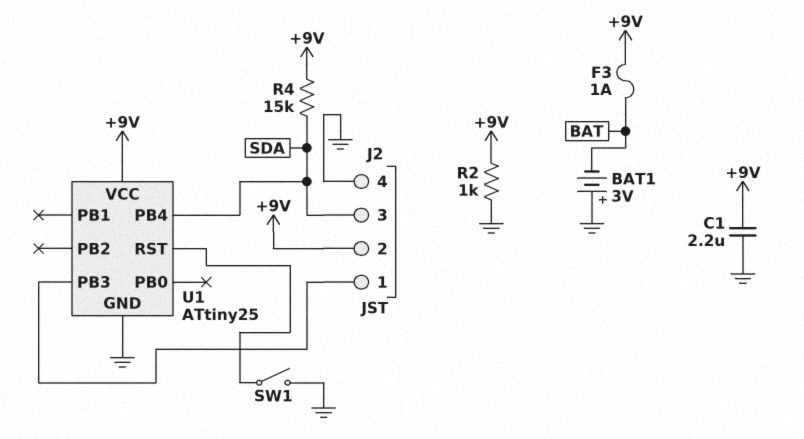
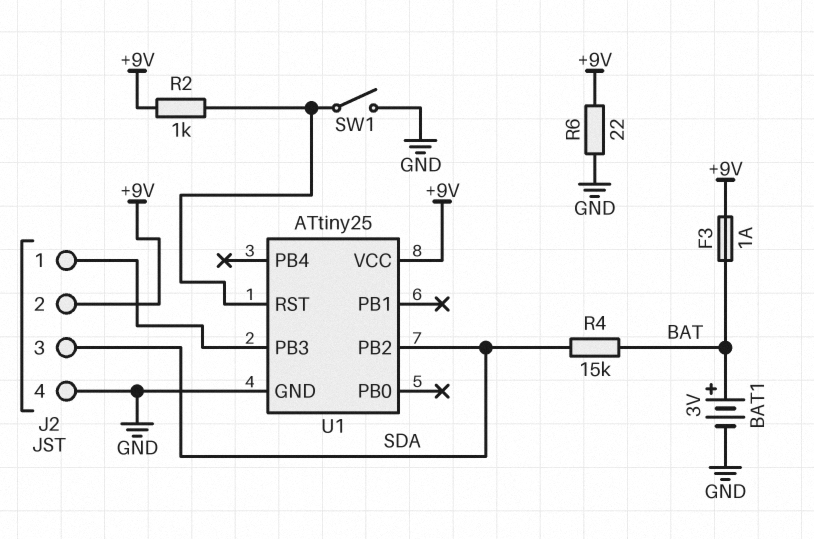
BAT1: 3V (plus GND, minus BAT) -> 3V (plus BAT, minus GND)
C1: 2.2uF (+9V, GND) -> none
R2: 1k (+9V, GND) -> 1k (+9V, U1/RST)
R4: 15k (+9V, SDA) -> 15k (BAT, SDA)
R6: none -> 22 (+9V, GND)
U1 pin PB2: none -> SDA
U1 pin PB4: SDA -> none

